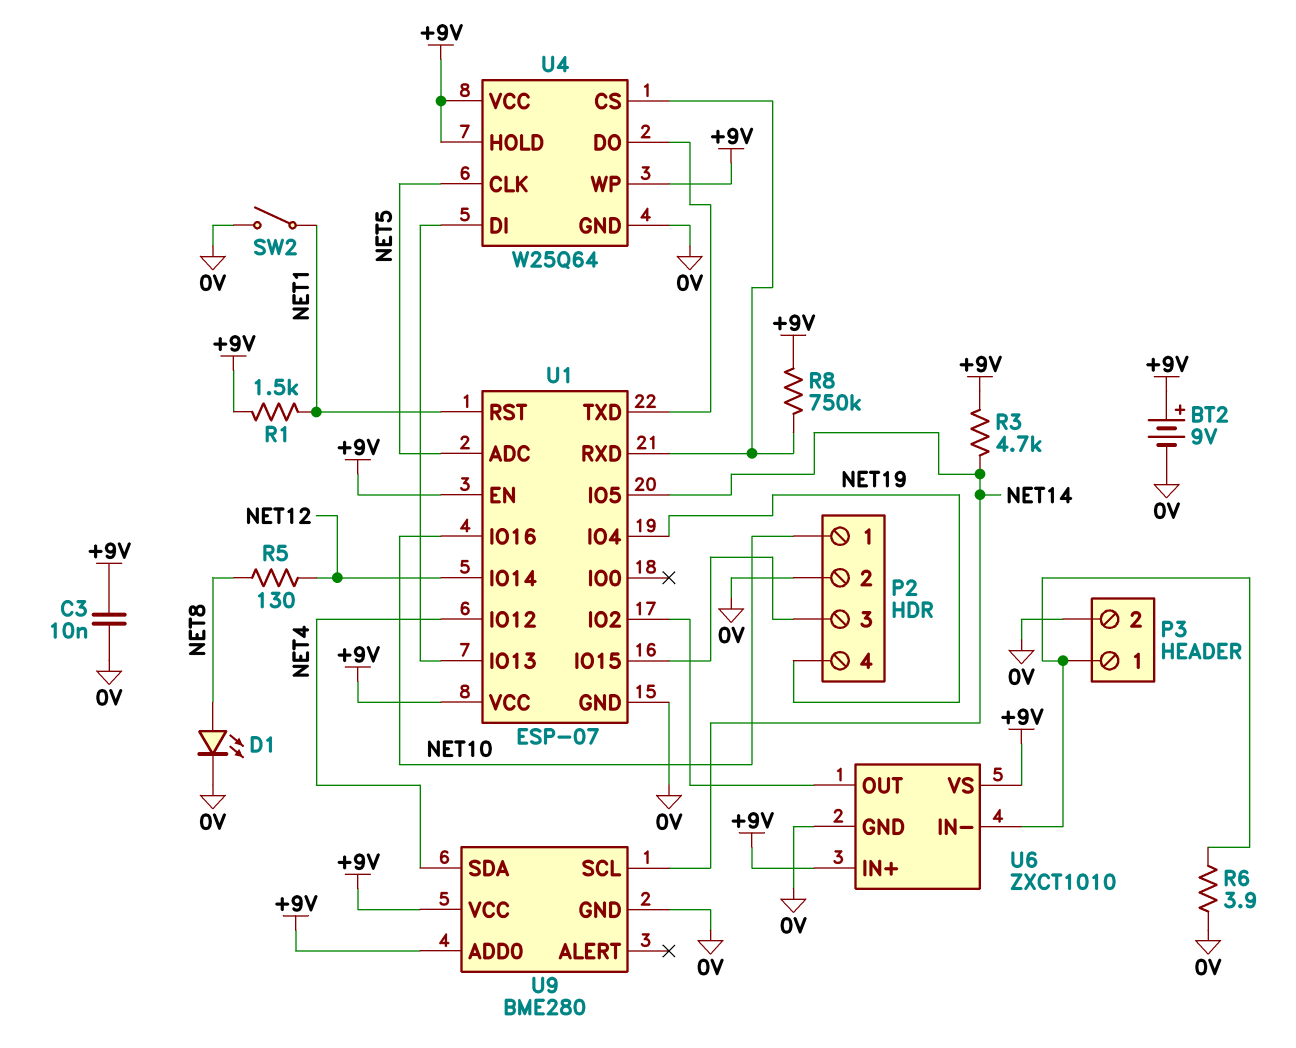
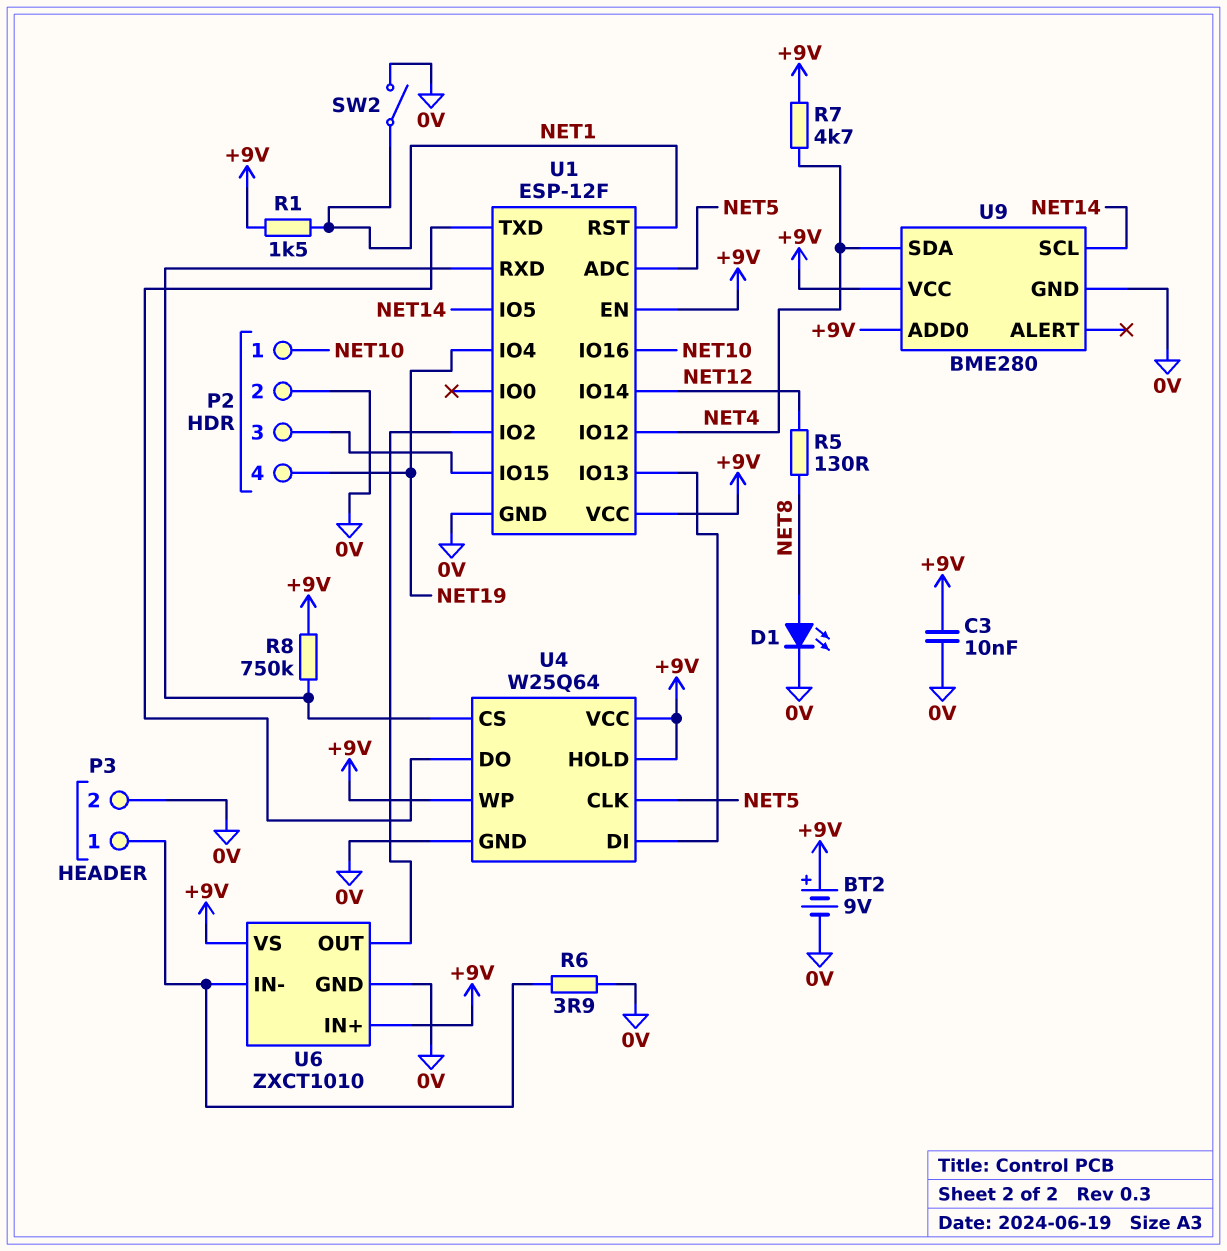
R3: 4.7k (+9V, NET14) -> none
R7: none -> 4.7k (+9V, NET4)
U1: ESP-07 -> ESP-12F

